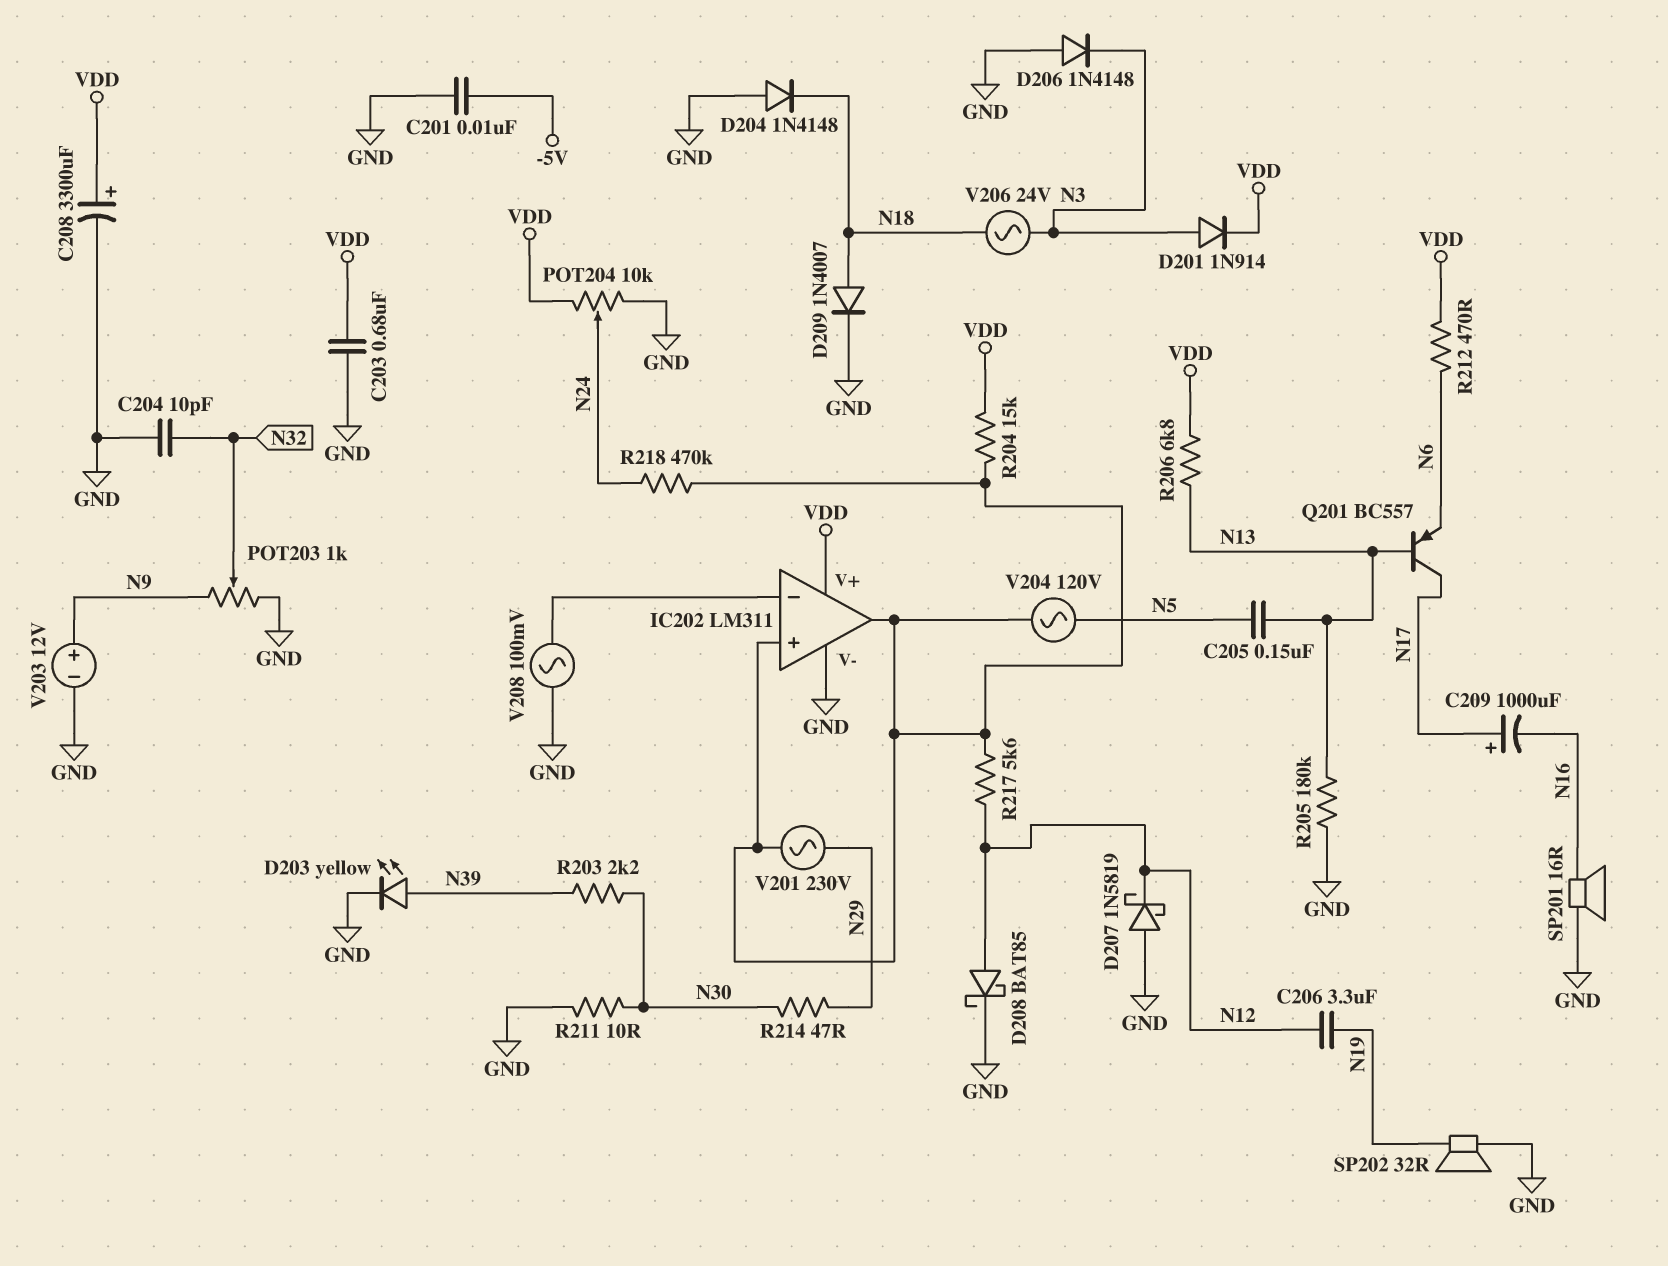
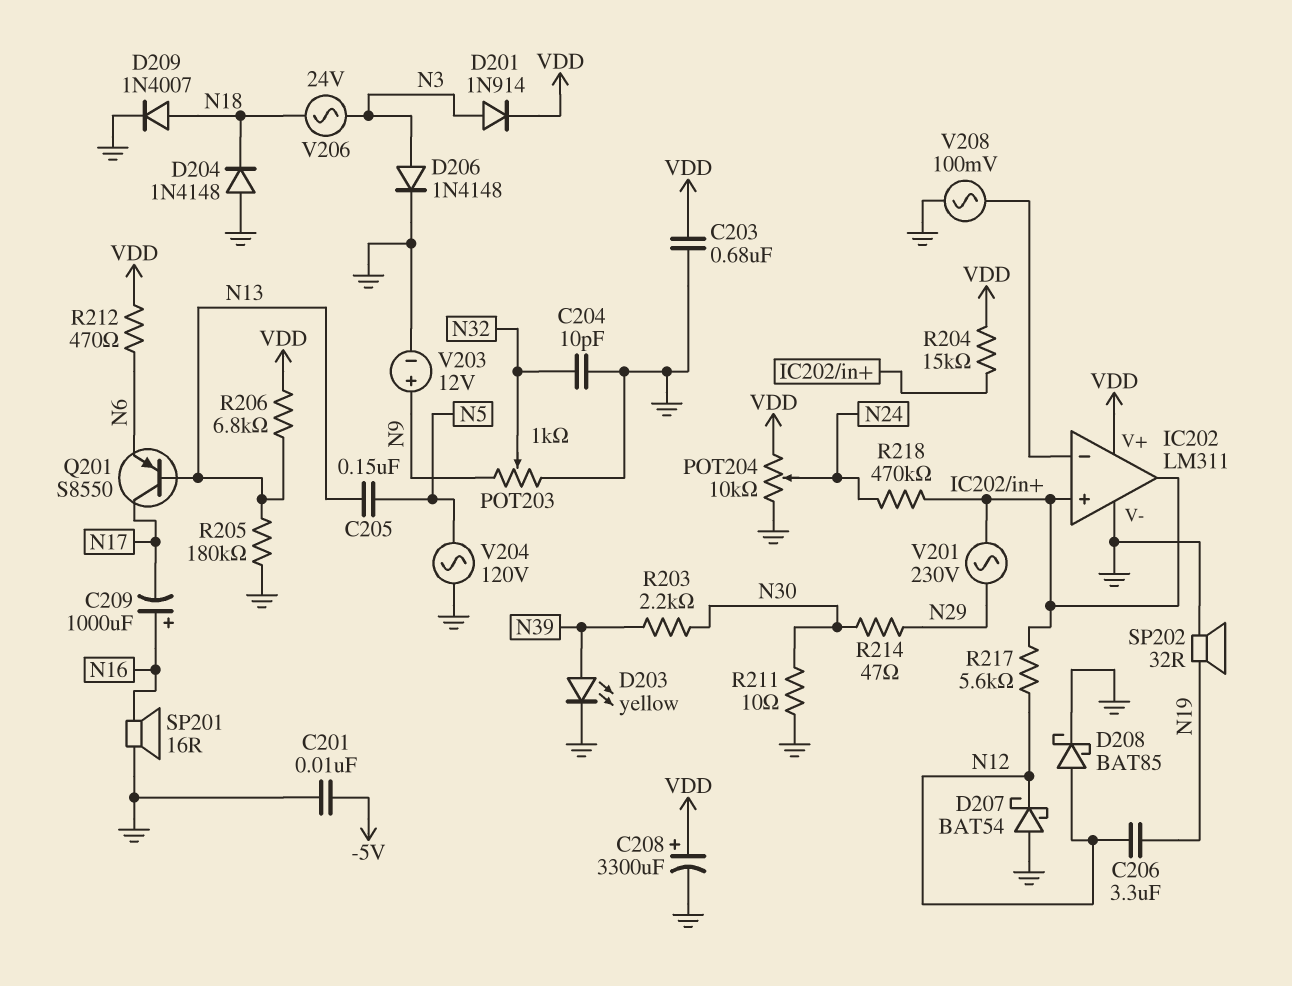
C209: 1000uF (plus N17, minus N16) -> 1000uF (plus N16, minus N17)
D206: diode 1N4148 (A GND, K N3) -> diode 1N4148 (A N3, K GND)
D207: schottky 1N5819 (A GND, K N12) -> schottky BAT54 (A GND, K N12)
Q201: PNP BC557 (B N13, C N17, E N6) -> PNP S8550 (B N13, C N17, E N6)
V204: AC 120V (IC202/in+, N5) -> AC 120V (GND, N5)

